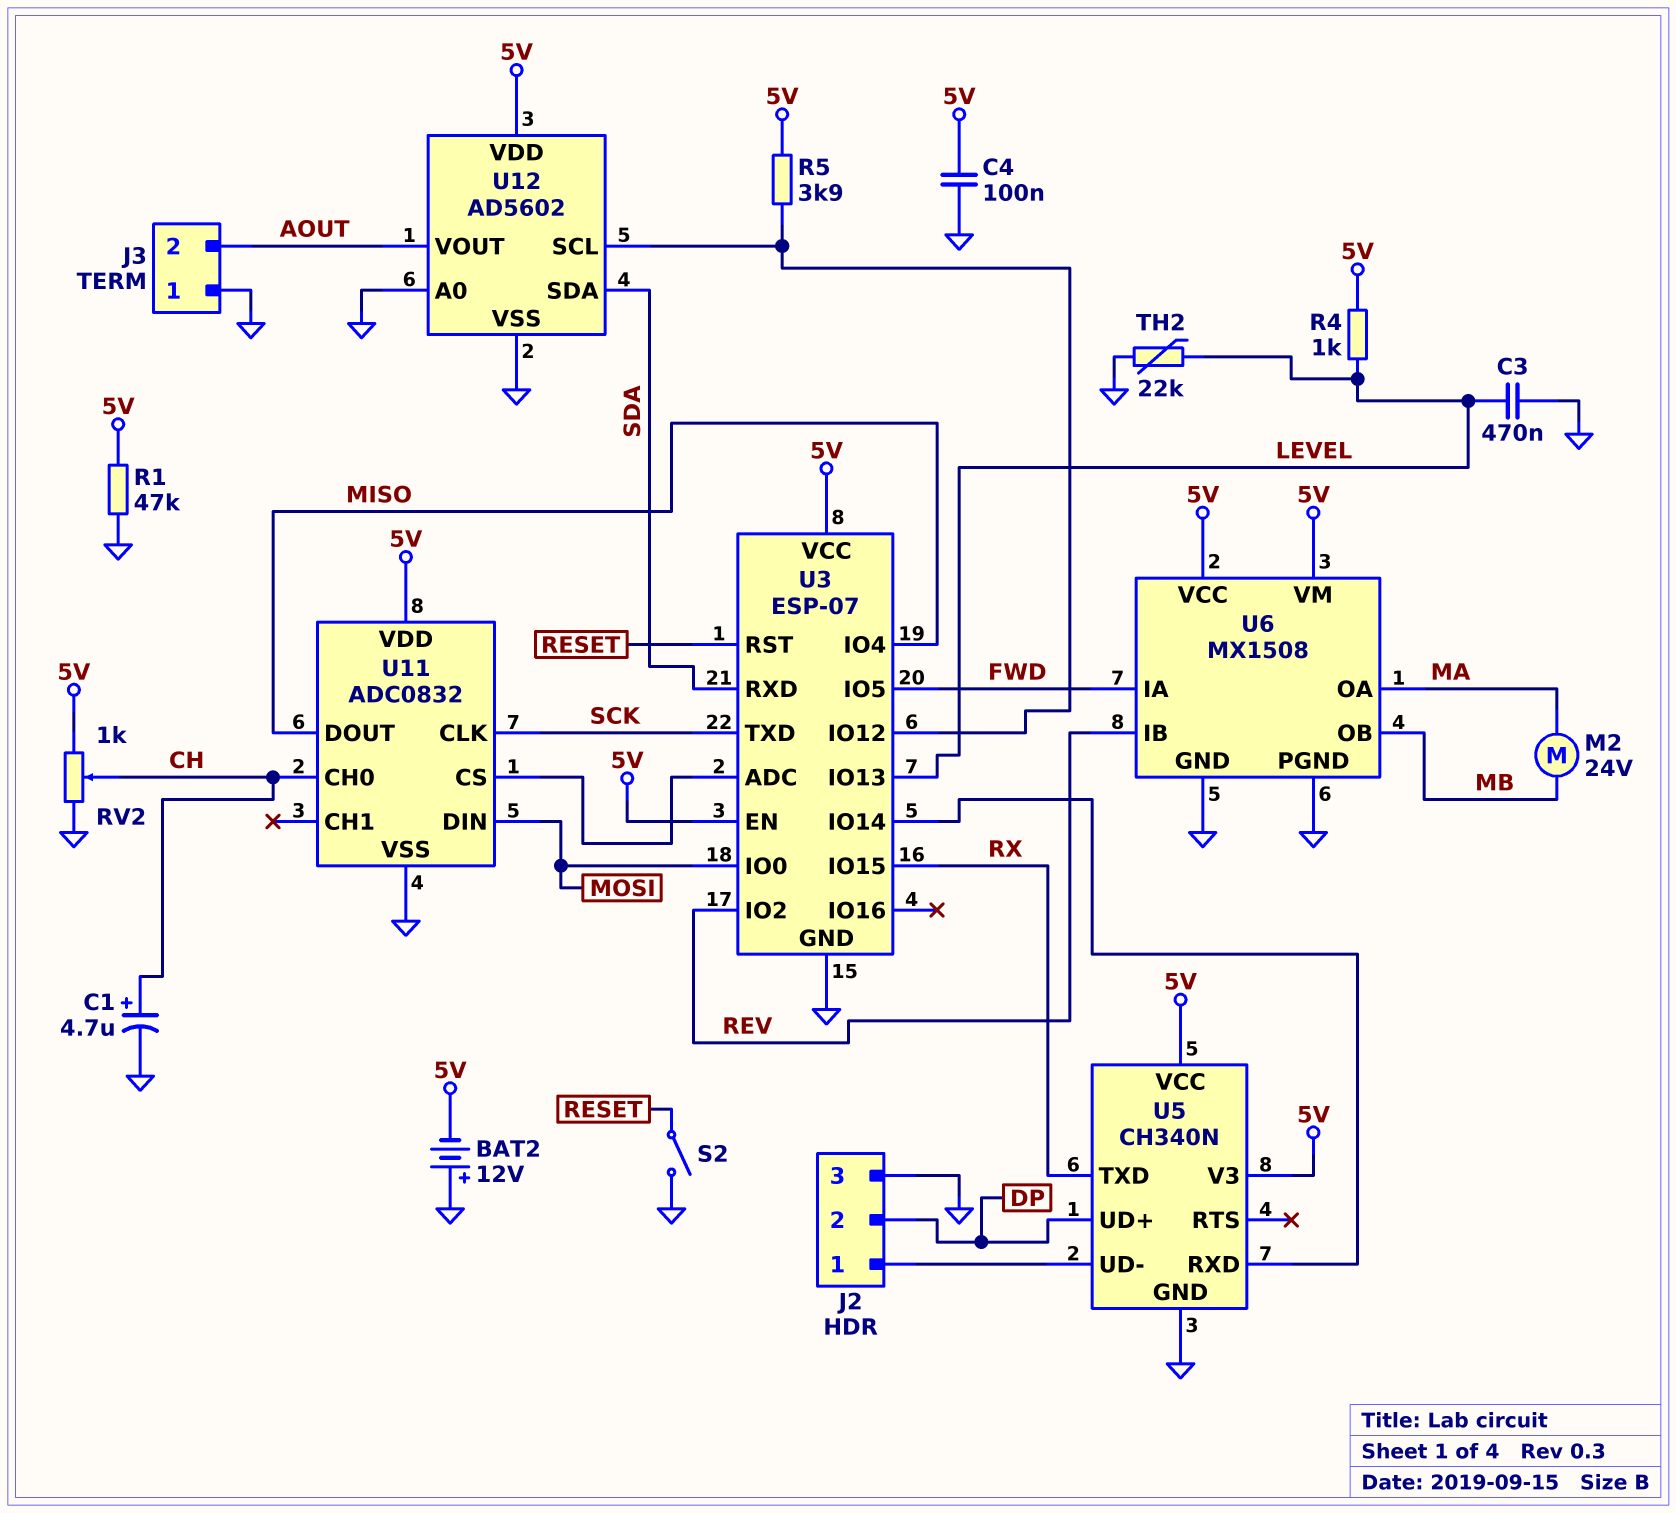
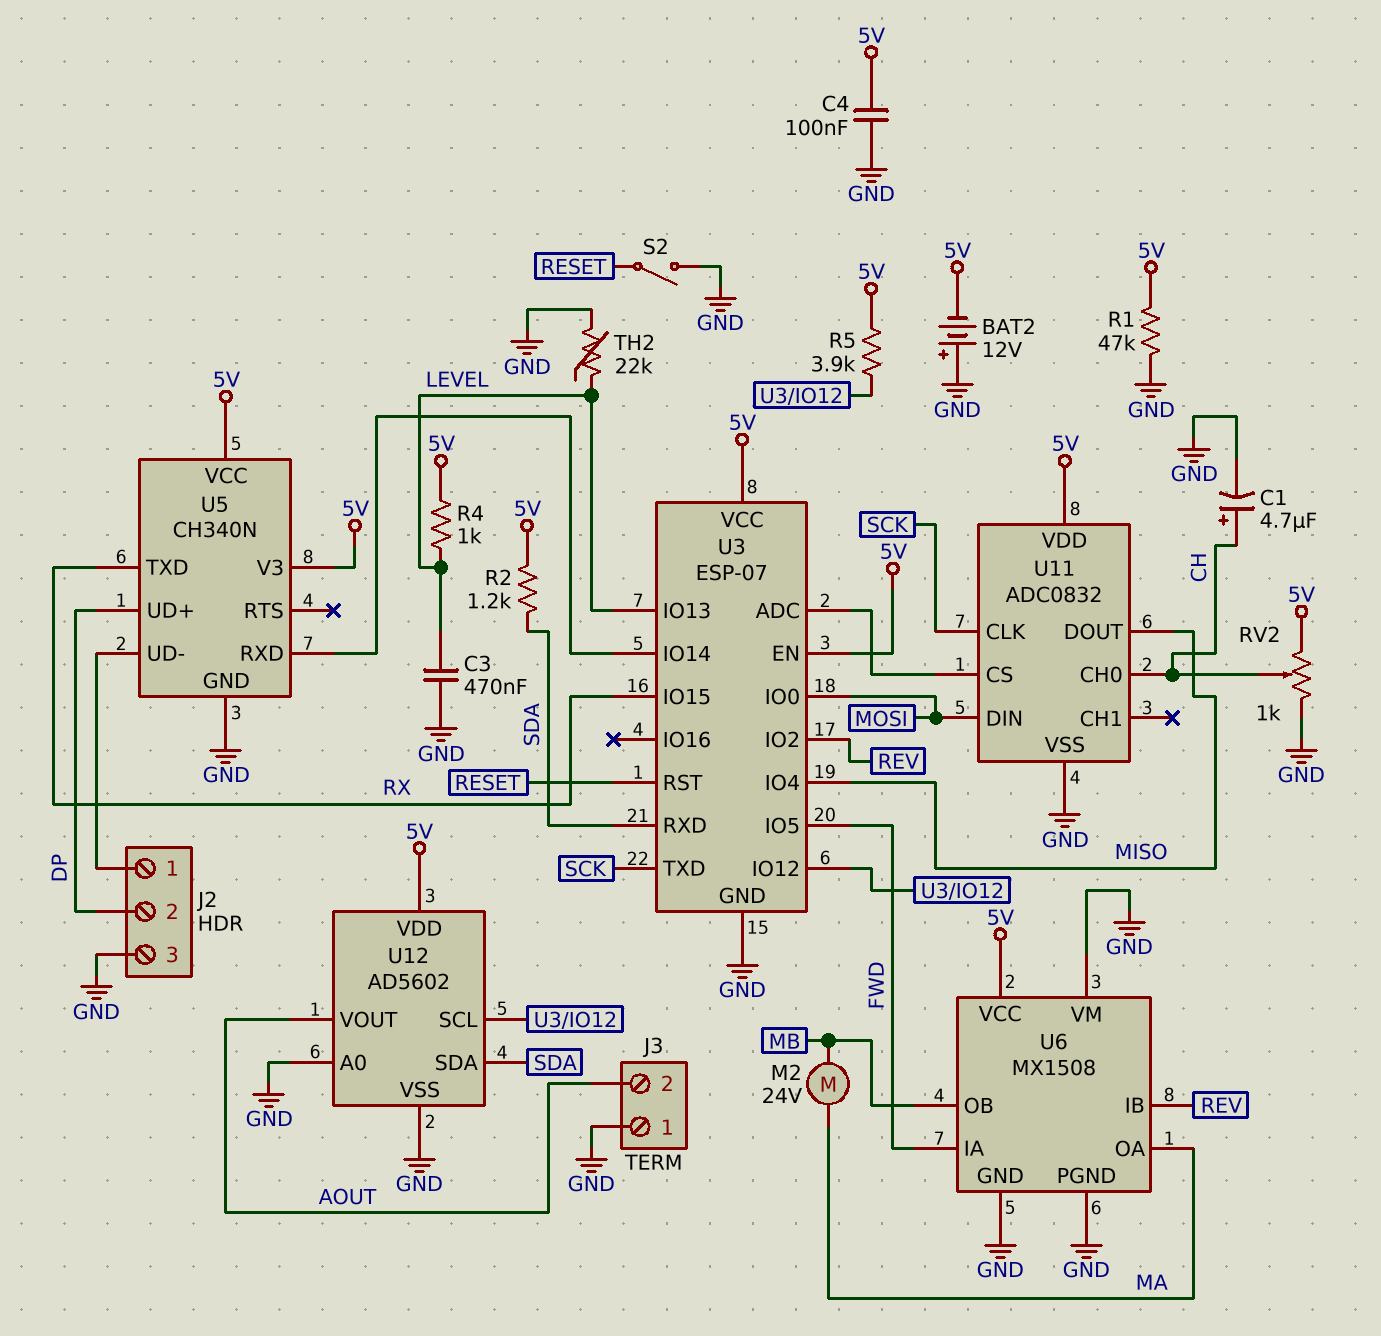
R2: none -> 1.2k (5V, SDA)
U6 pin VM: 5V -> GND

